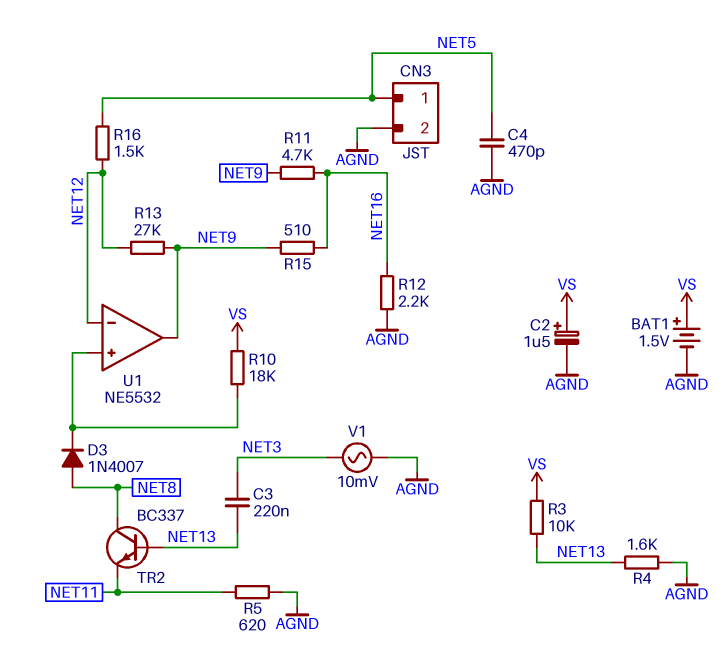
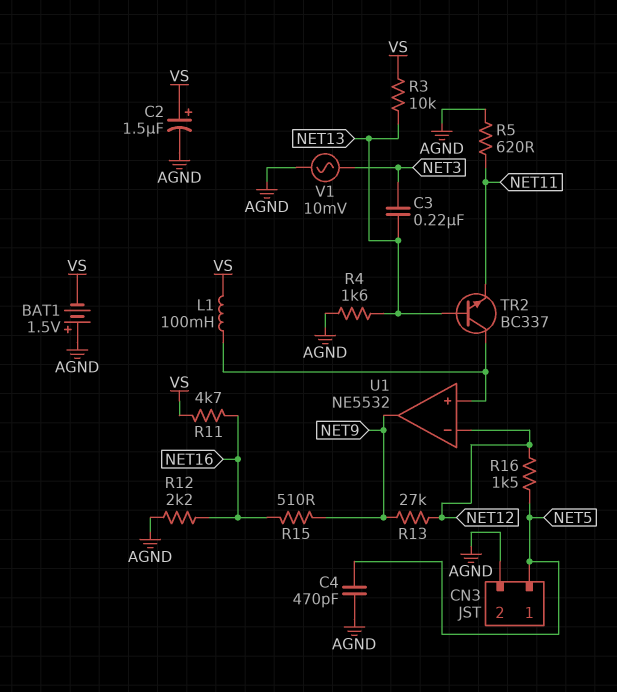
BAT1: 1.5V (plus VS, minus AGND) -> 1.5V (plus AGND, minus VS)
D3: diode 1N4007 (A NET8, K U1/in+) -> none
L1: none -> 100mH (U1/in+, VS)
R10: 18k (U1/in+, VS) -> none
R11: 4.7k (NET9, NET16) -> 4.7k (NET16, VS)
TR2: NPN BC337 (B NET13, C NET8, E NET11) -> NPN BC337 (B NET13, C U1/in+, E NET11)

